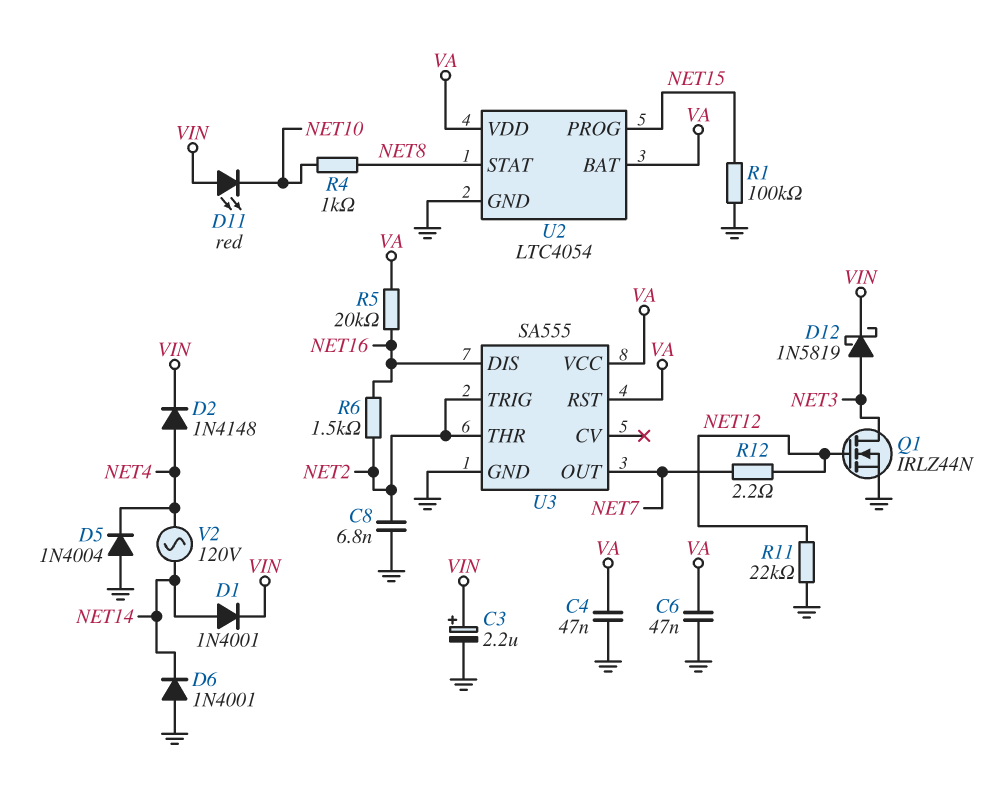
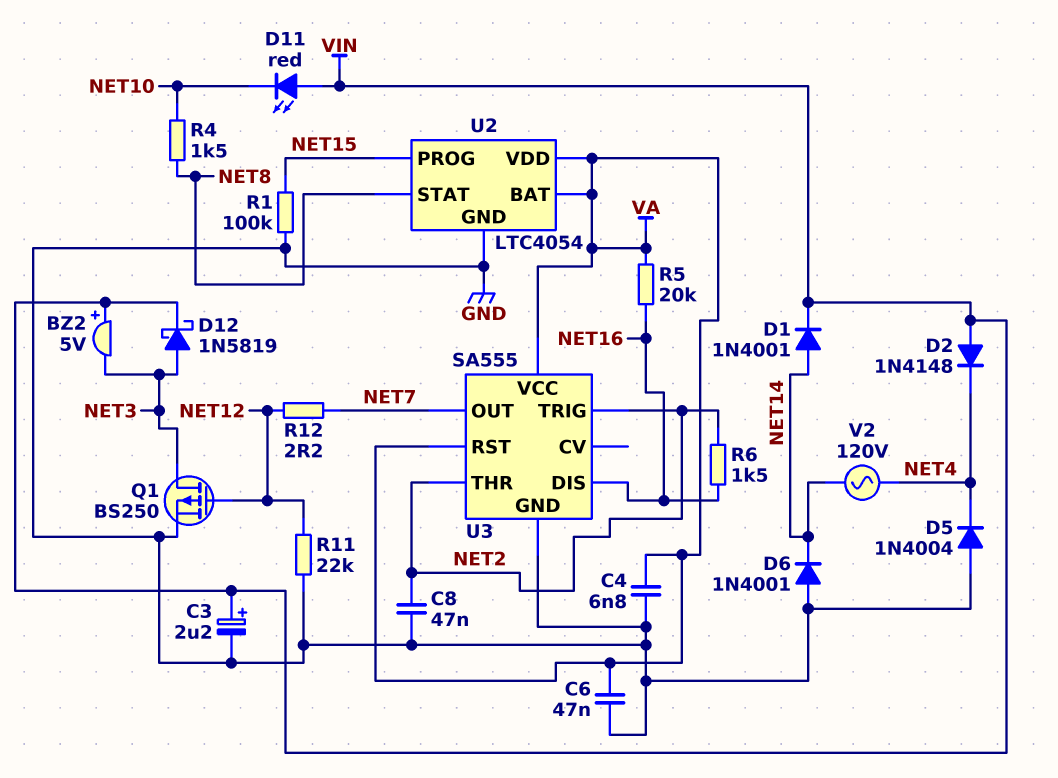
BZ2: none -> buzzer 5V (plus VIN, minus NET3)
C4: 47nF (GND, VA) -> 6.8nF (GND, VA)
C8: 6.8nF (GND, NET2) -> 47nF (GND, NET2)
D2: diode 1N4148 (A NET4, K VIN) -> diode 1N4148 (A VIN, K NET4)
Q1: NMOS IRLZ44N (G NET12, D NET3, S GND) -> PMOS BS250 (G NET12, D NET3, S GND)
R4: 1k (NET8, NET10) -> 1.5k (NET8, NET10)

